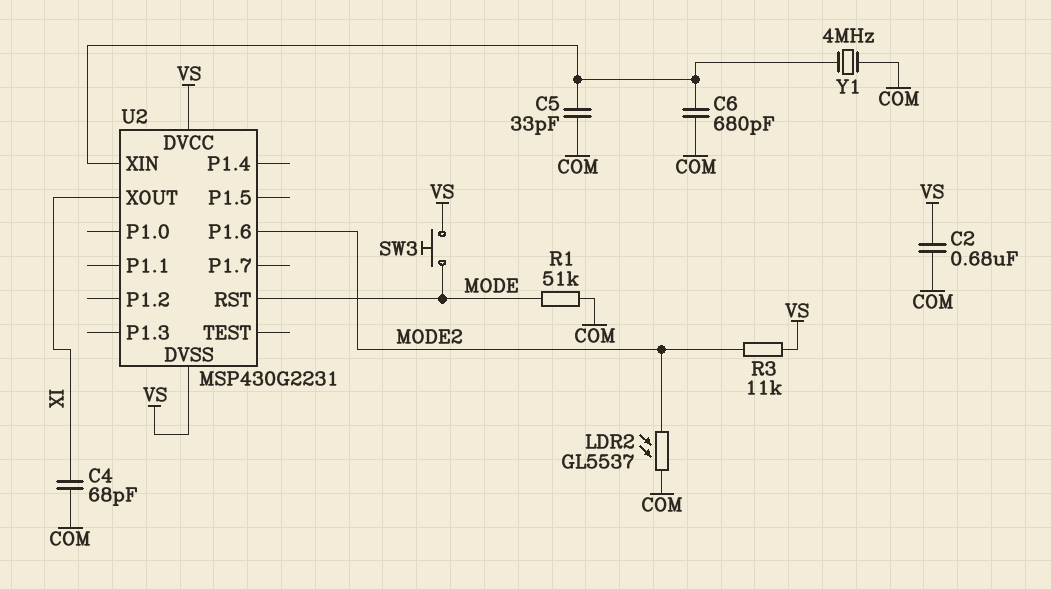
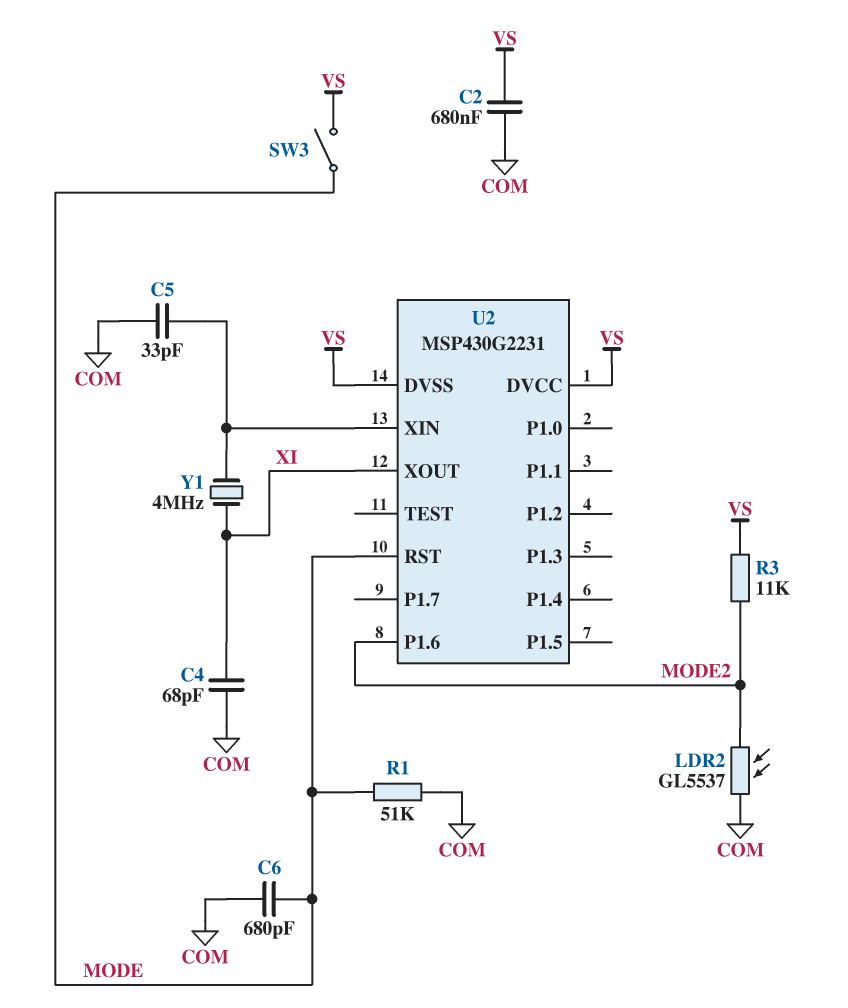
C6: 680pF (COM, U2/XIN) -> 680pF (COM, MODE)
SW3: button (MODE, VS) -> switch (MODE, VS)
Y1: 4MHz (COM, U2/XIN) -> 4MHz (U2/XIN, XI)

